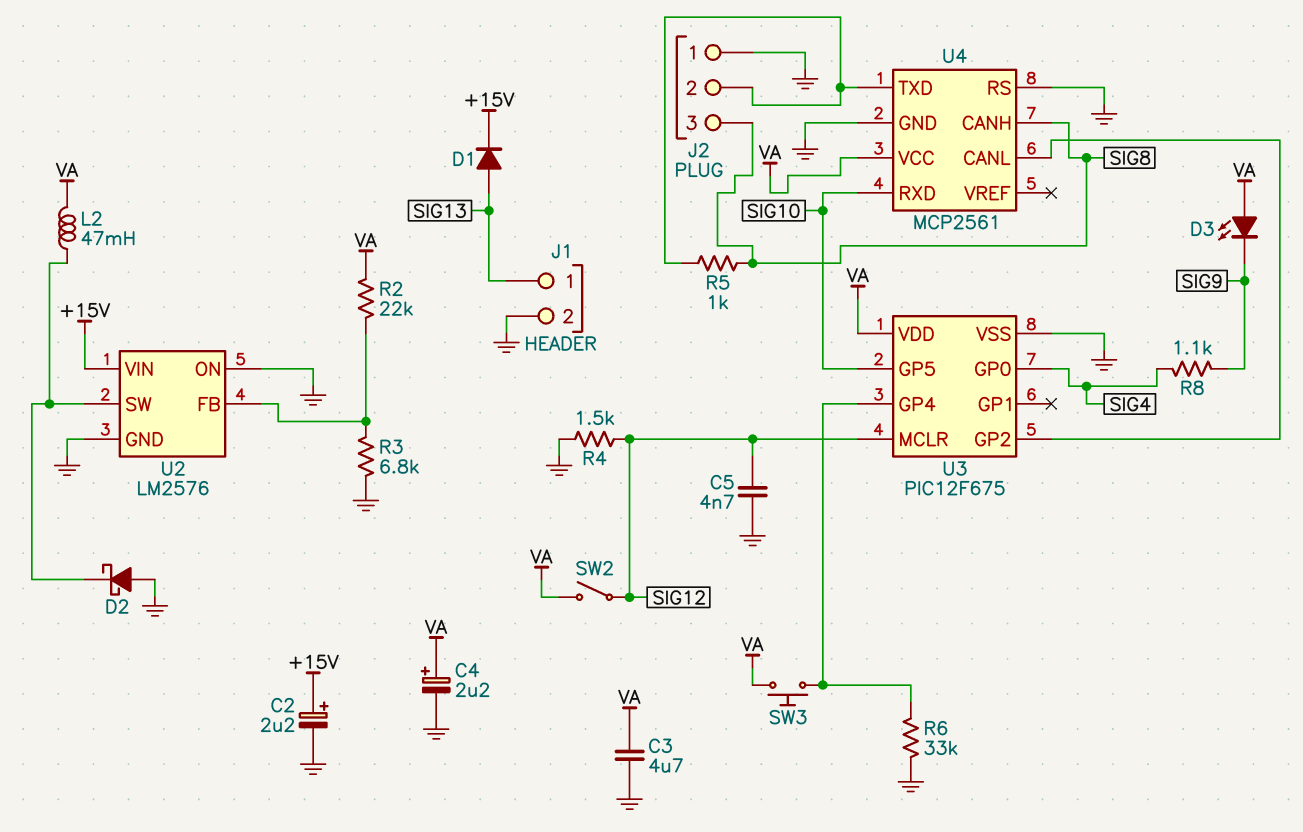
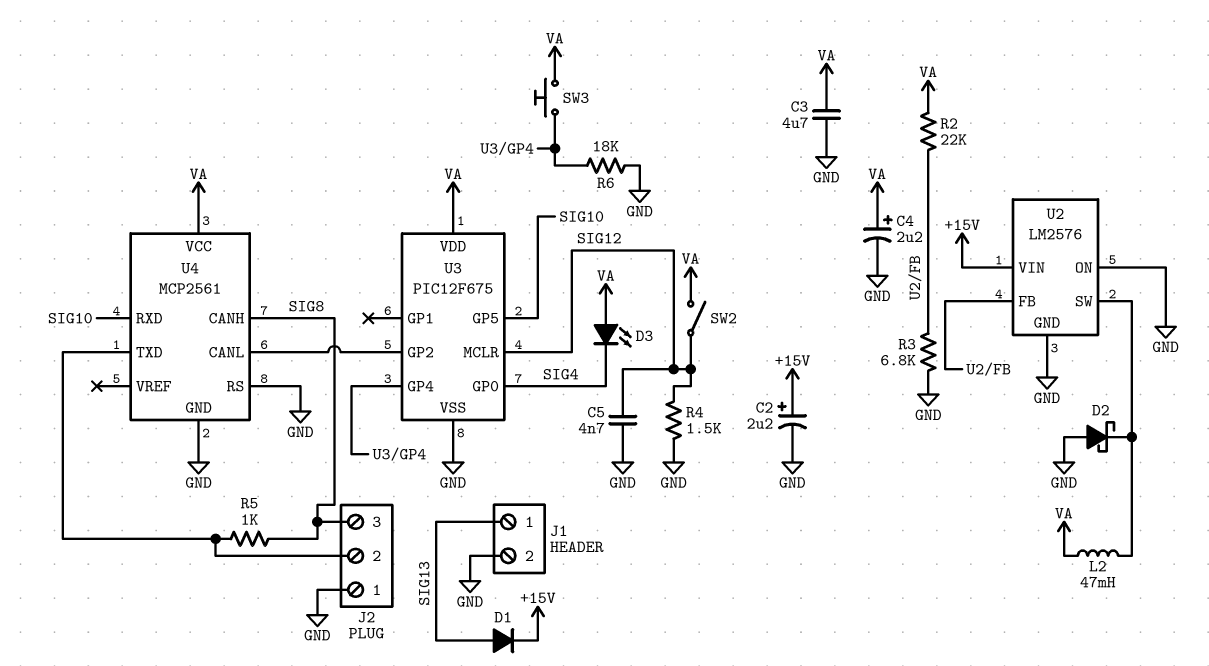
D3: LED (A VA, K SIG9) -> LED (A VA, K SIG4)
R6: 33k (GND, U3/GP4) -> 18k (GND, U3/GP4)
R8: 1.1k (SIG4, SIG9) -> none

